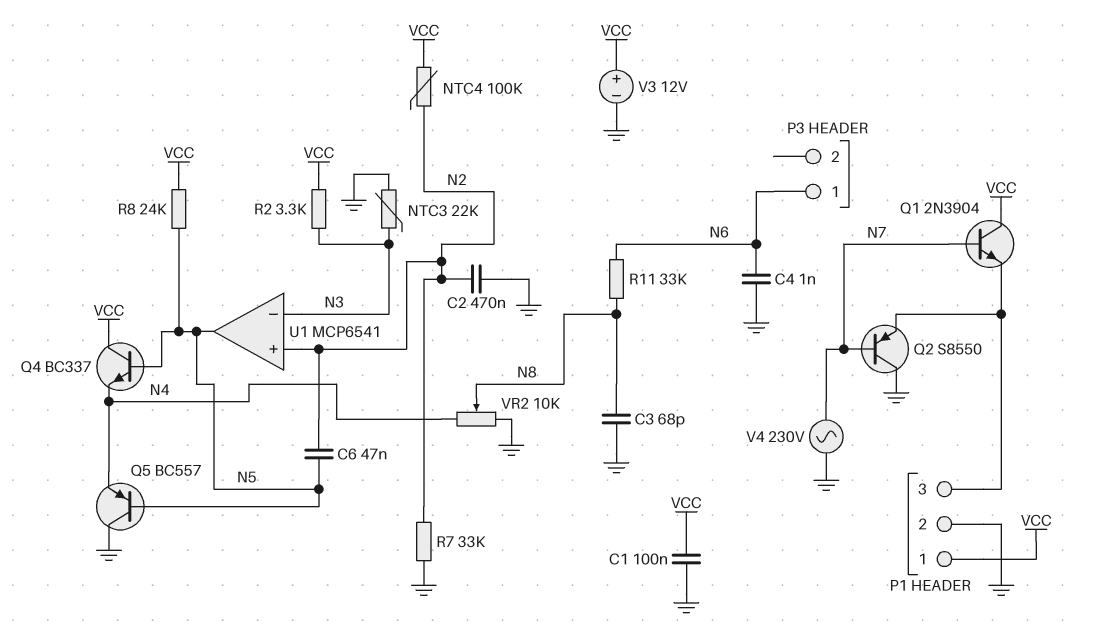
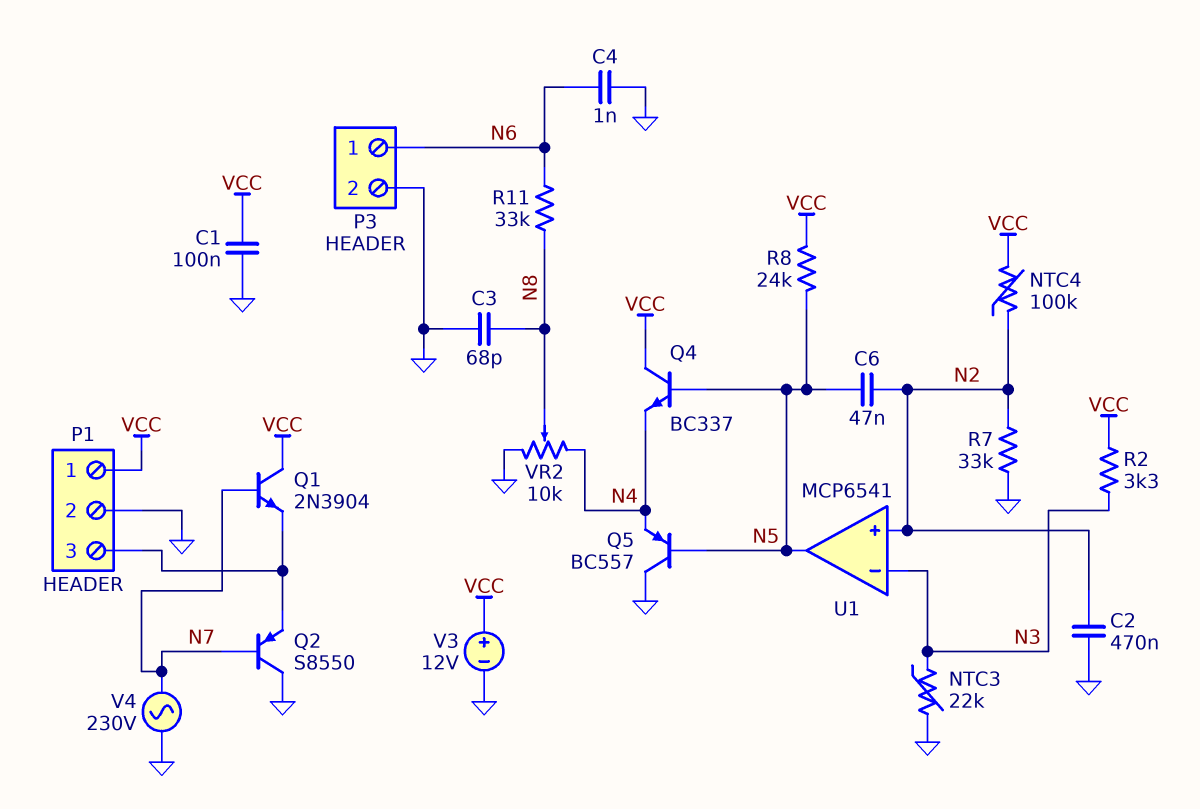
P3 pin 2: none -> GND

